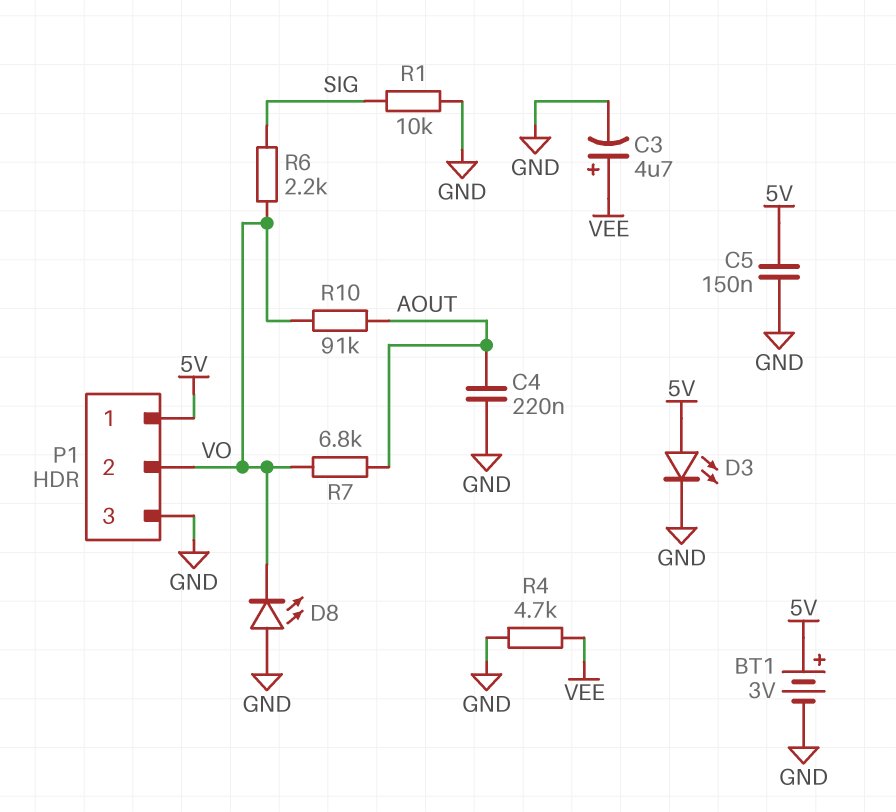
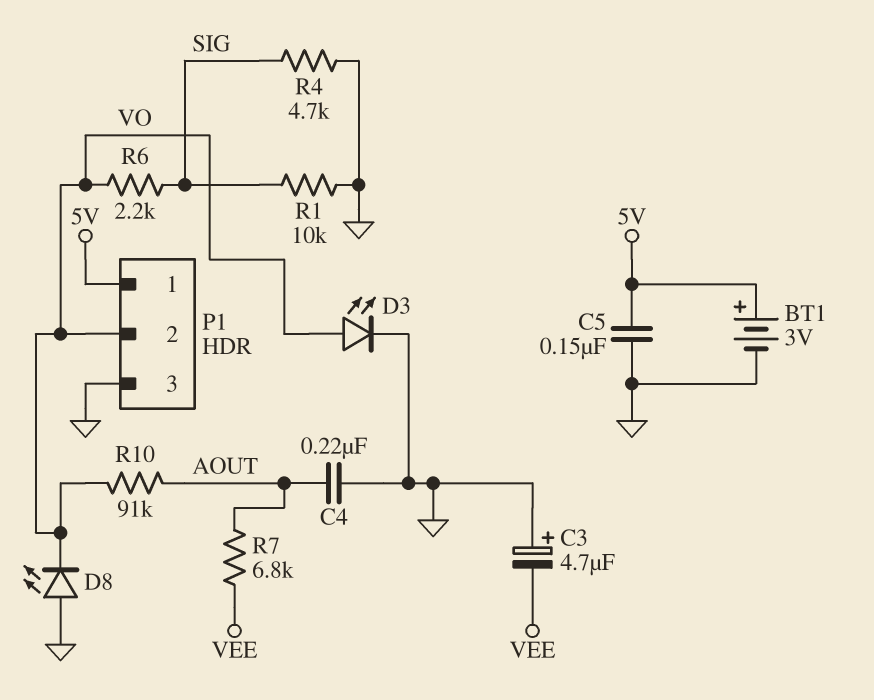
C3: 4.7uF (plus VEE, minus GND) -> 4.7uF (plus GND, minus VEE)
D3: LED (A 5V, K GND) -> LED (A VO, K GND)
R4: 4.7k (GND, VEE) -> 4.7k (GND, SIG)
R7: 6.8k (AOUT, VO) -> 6.8k (AOUT, VEE)

